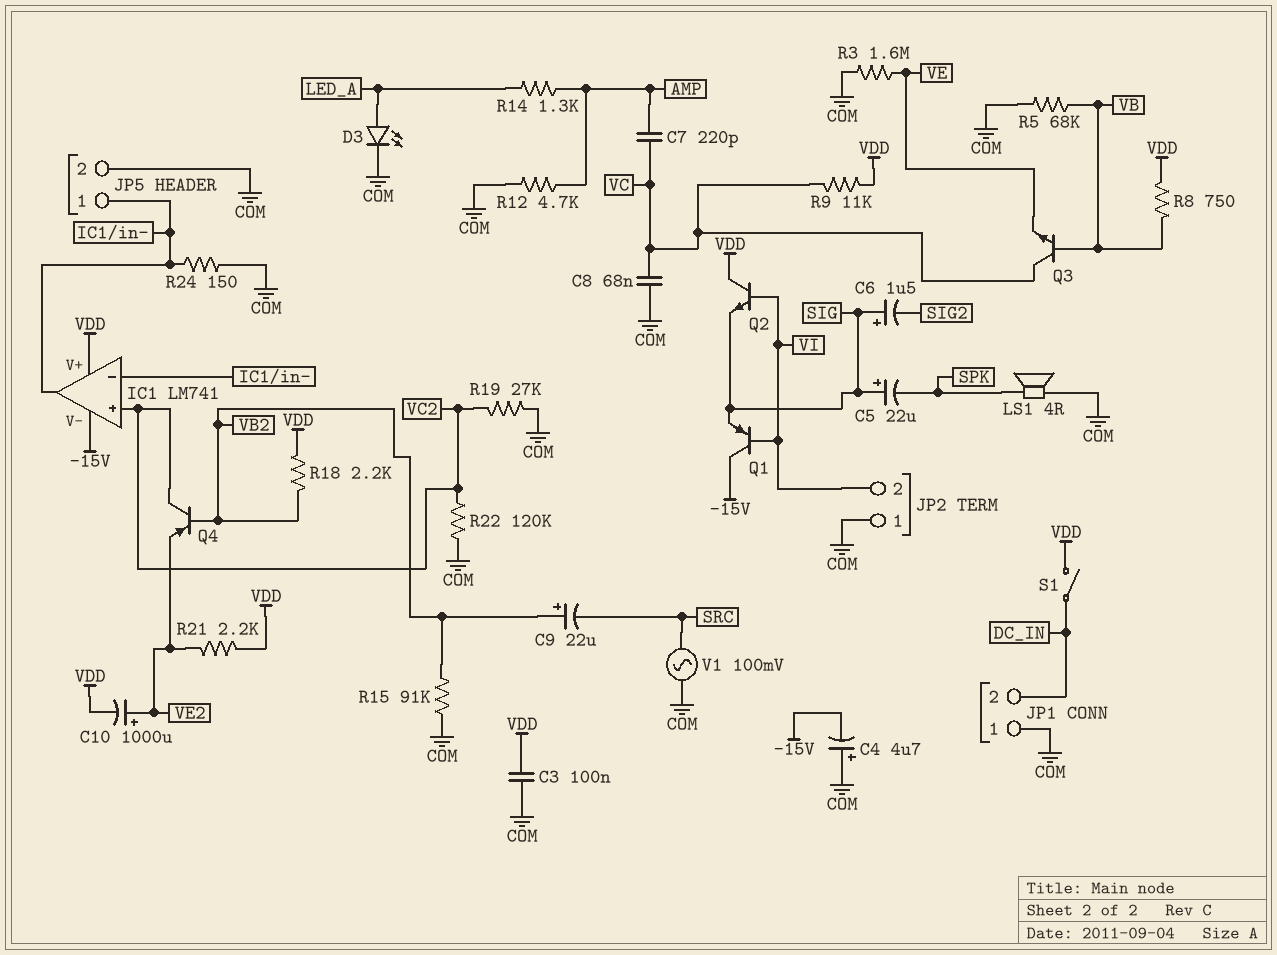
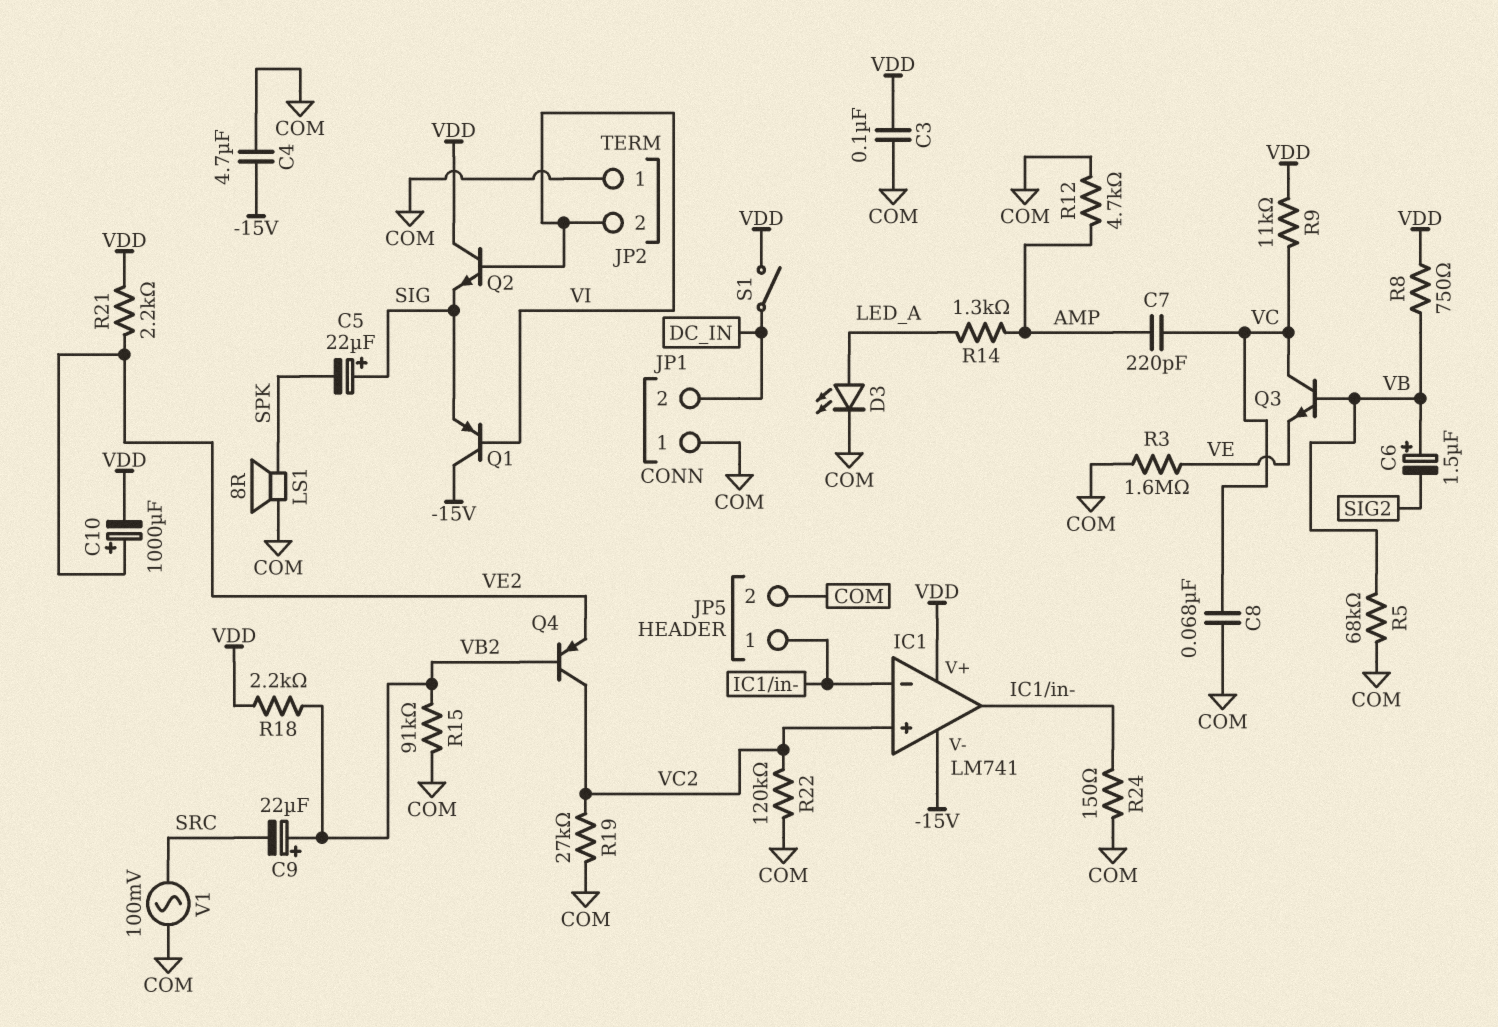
C4: 4.7uF (plus COM, minus -15V) -> 4.7uF (-15V, COM)
C6: 1.5uF (plus SIG, minus SIG2) -> 1.5uF (plus VB, minus SIG2)
LS1: speaker 4R (COM, SPK) -> speaker 8R (COM, SPK)

